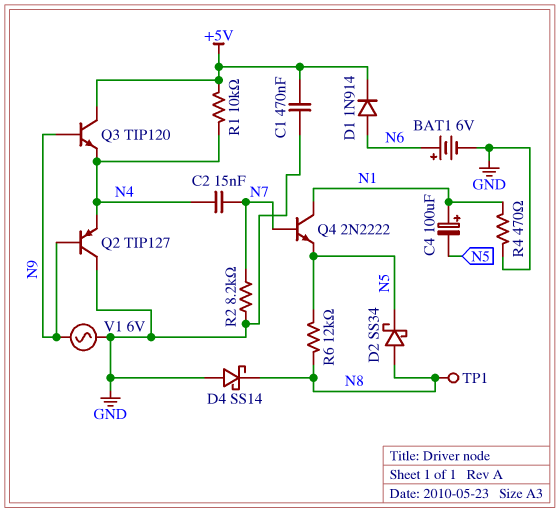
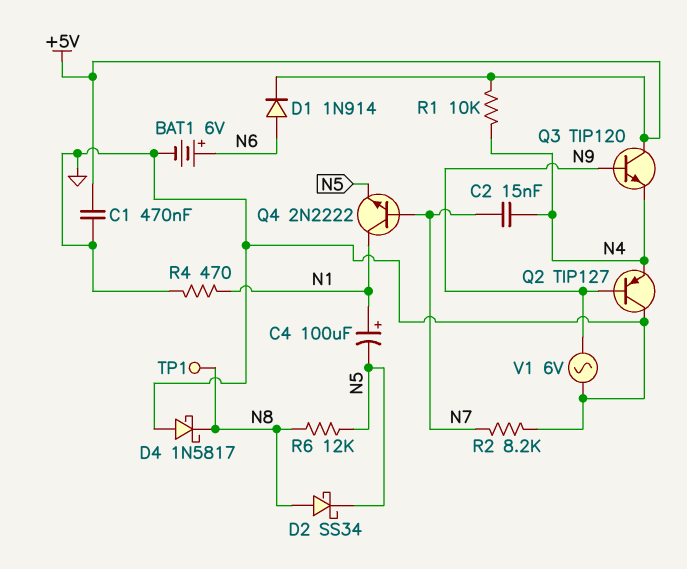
D4: schottky SS14 (A GND, K N8) -> schottky 1N5817 (A GND, K N8)

